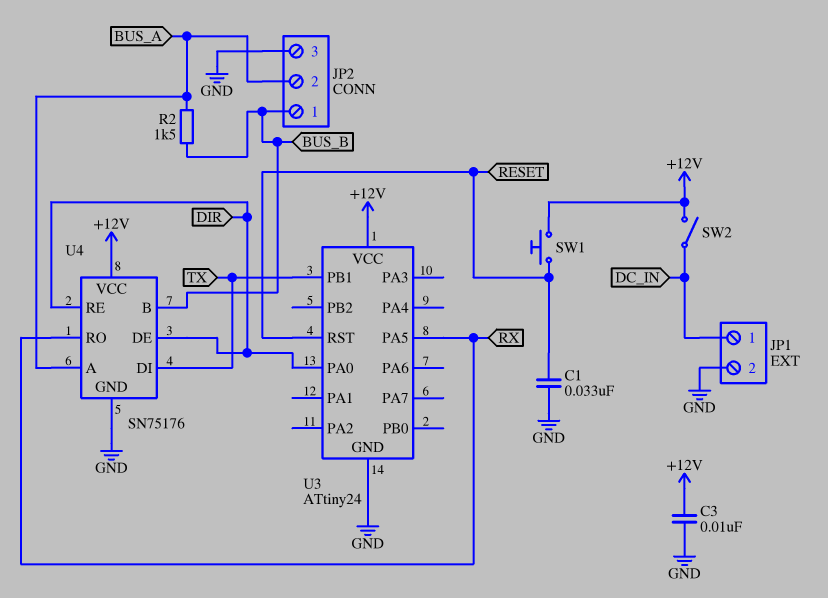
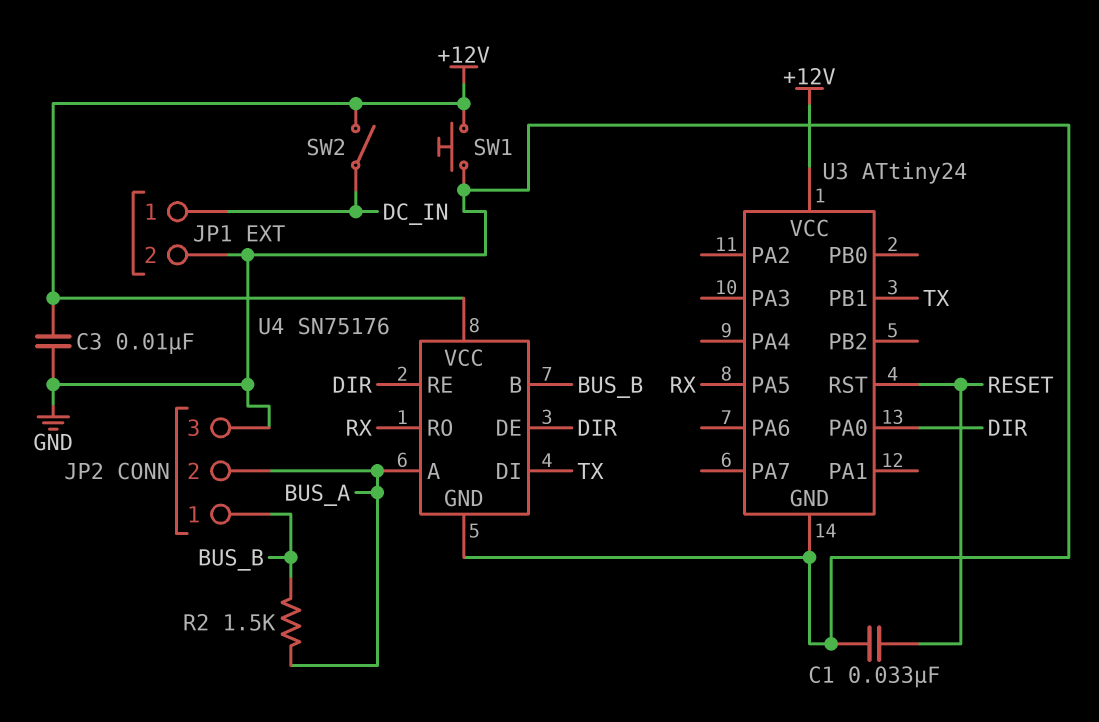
SW1: button (+12V, RESET) -> button (+12V, GND)

